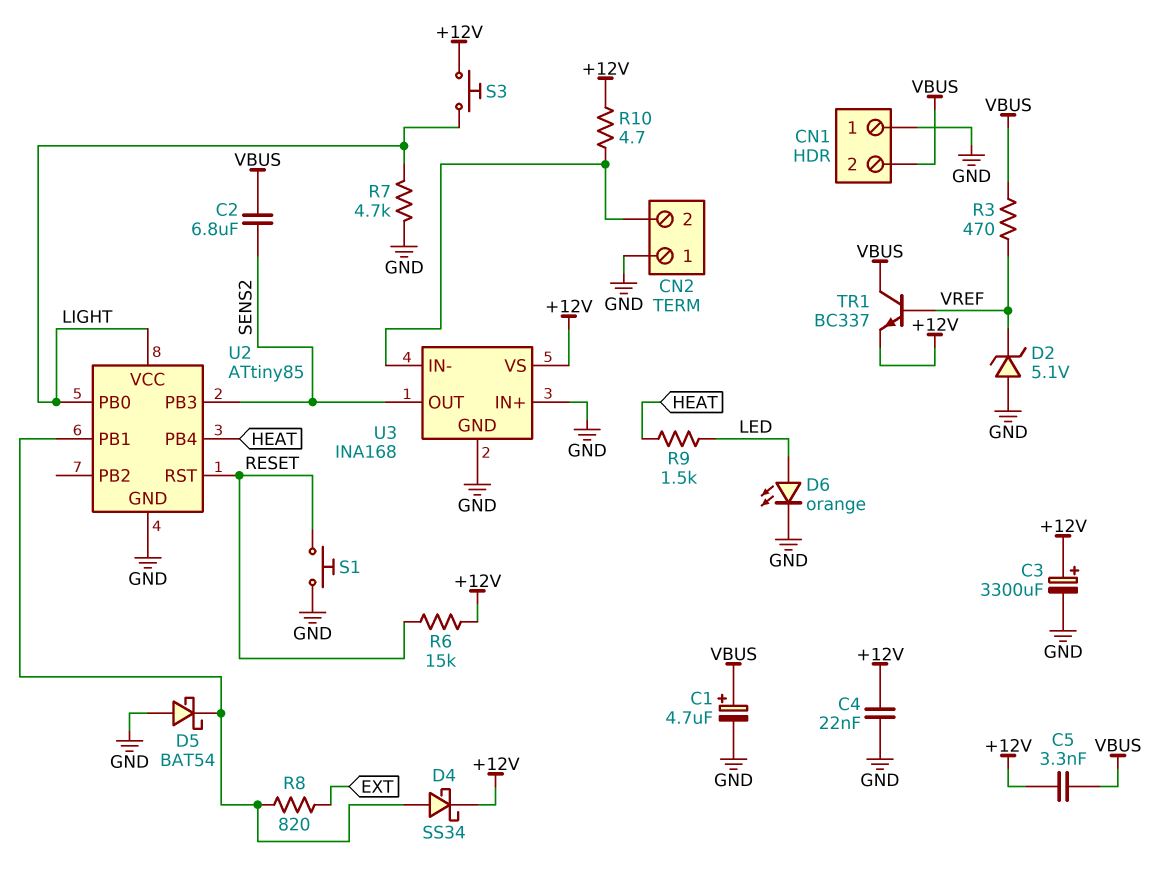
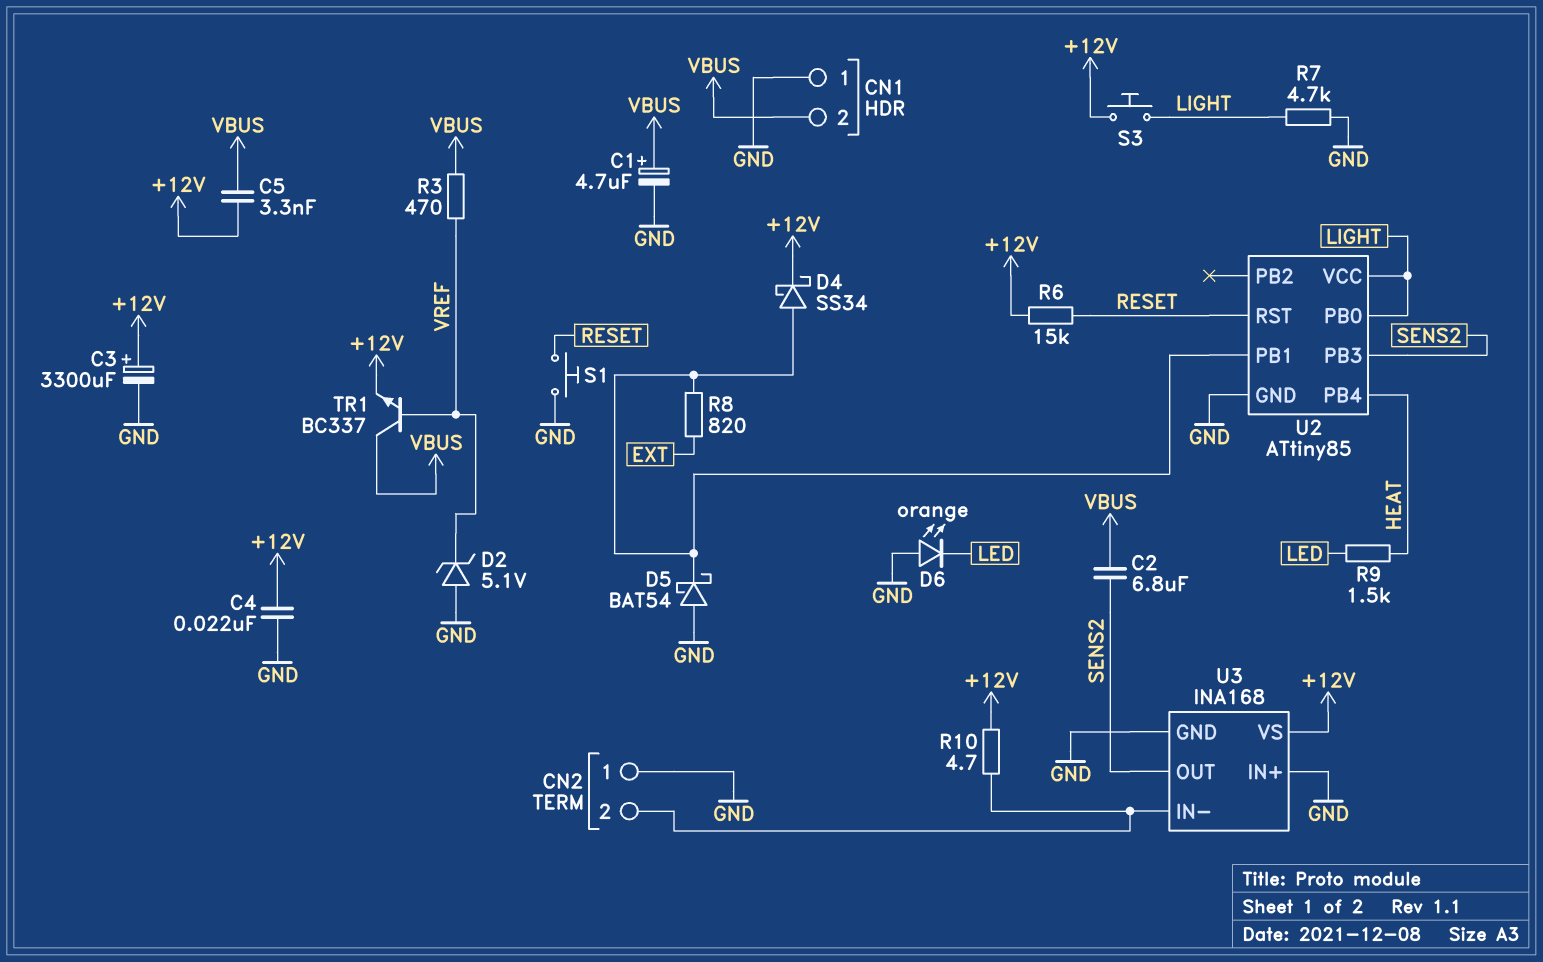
D6: LED orange (A LED, K GND) -> LED orange (A GND, K LED)

